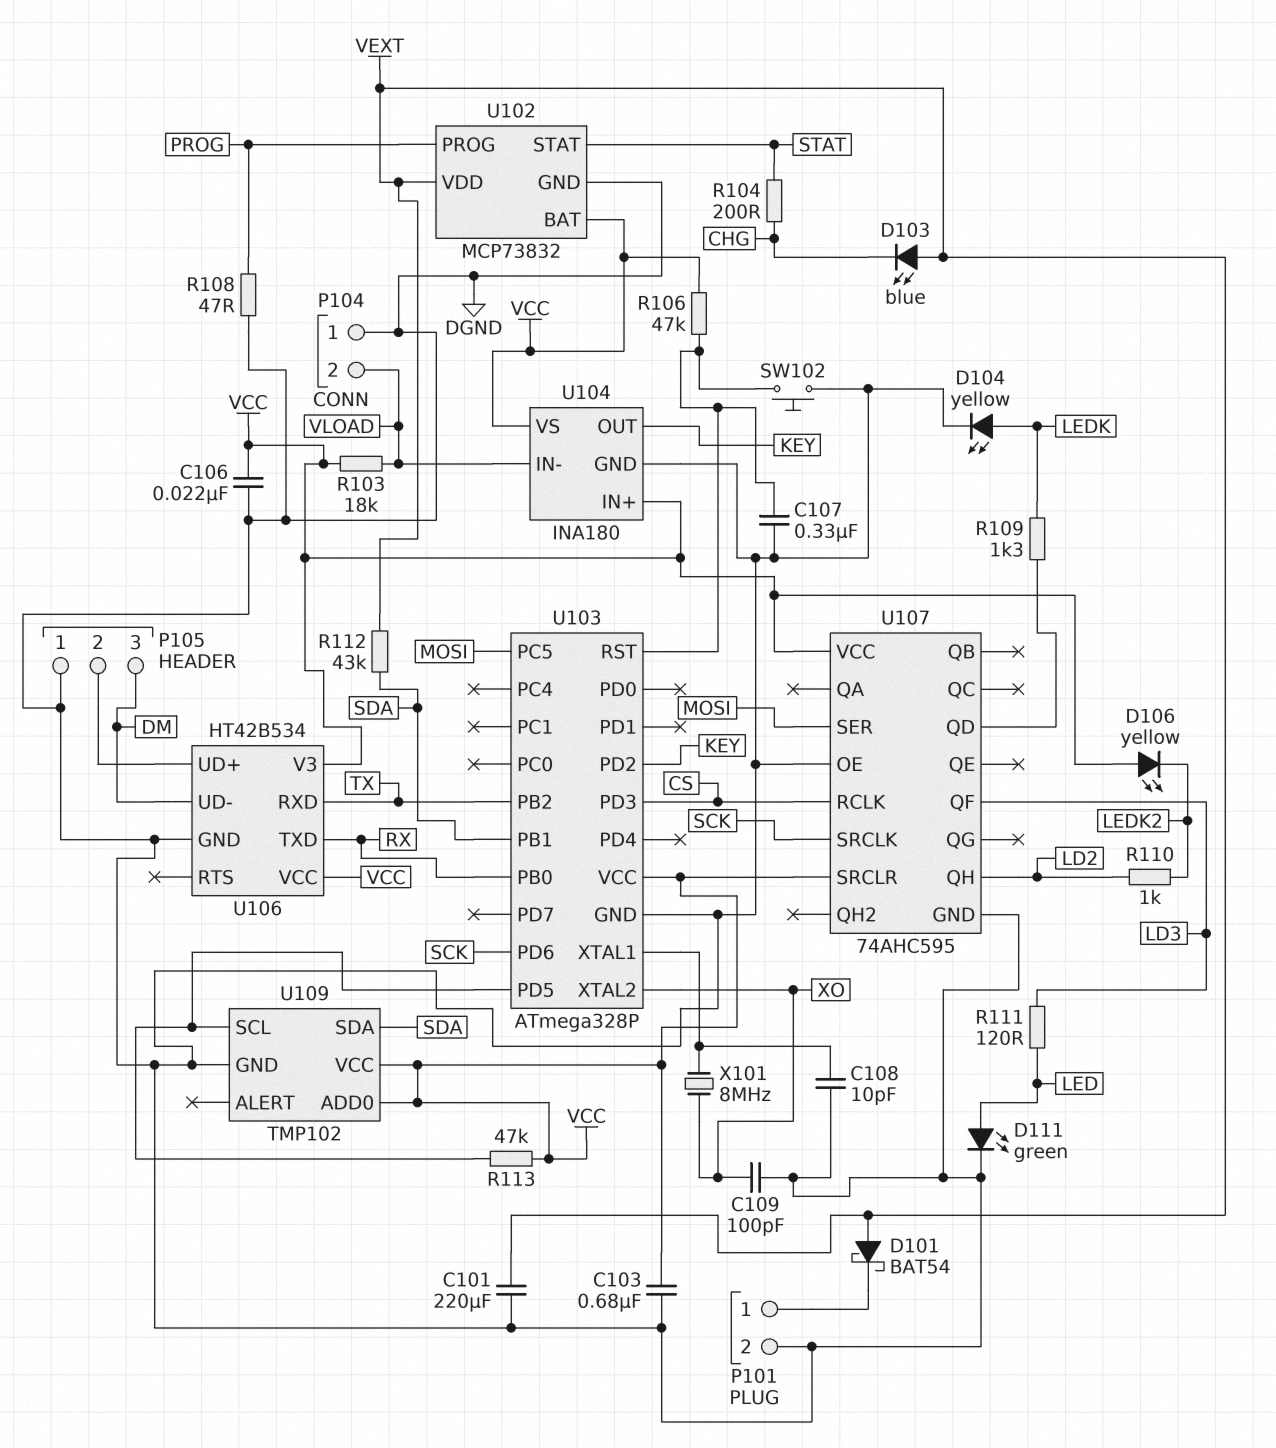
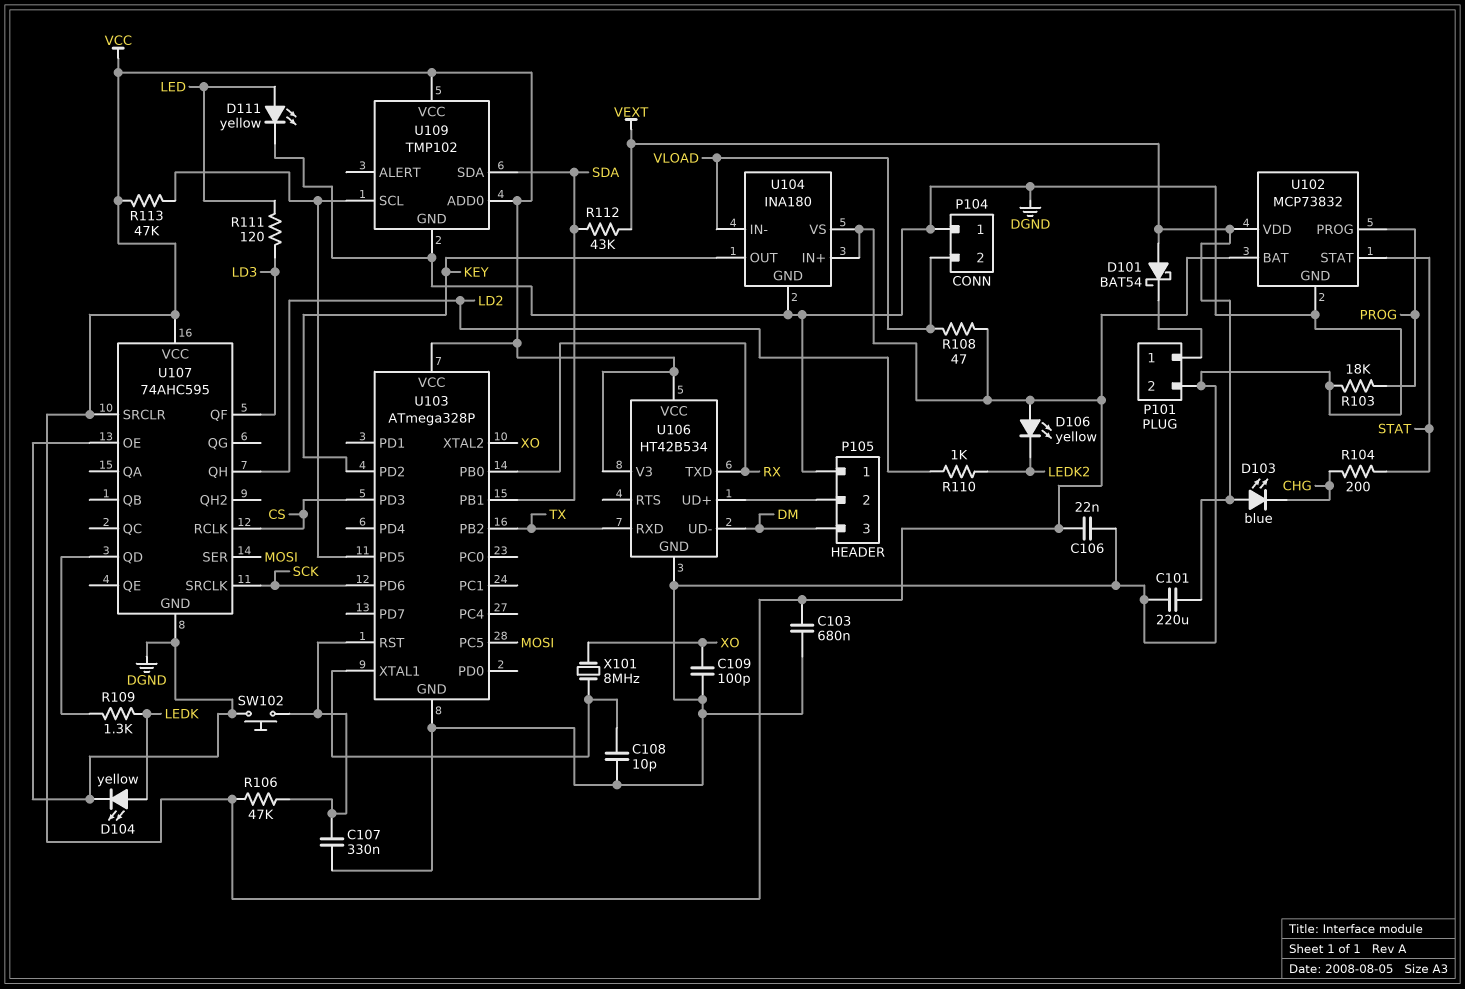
D111: LED green (A LED, K DGND) -> LED yellow (A LED, K DGND)
R103: 18k (VCC, VLOAD) -> 18k (DGND, PROG)
R108: 47 (DGND, PROG) -> 47 (VCC, VLOAD)

